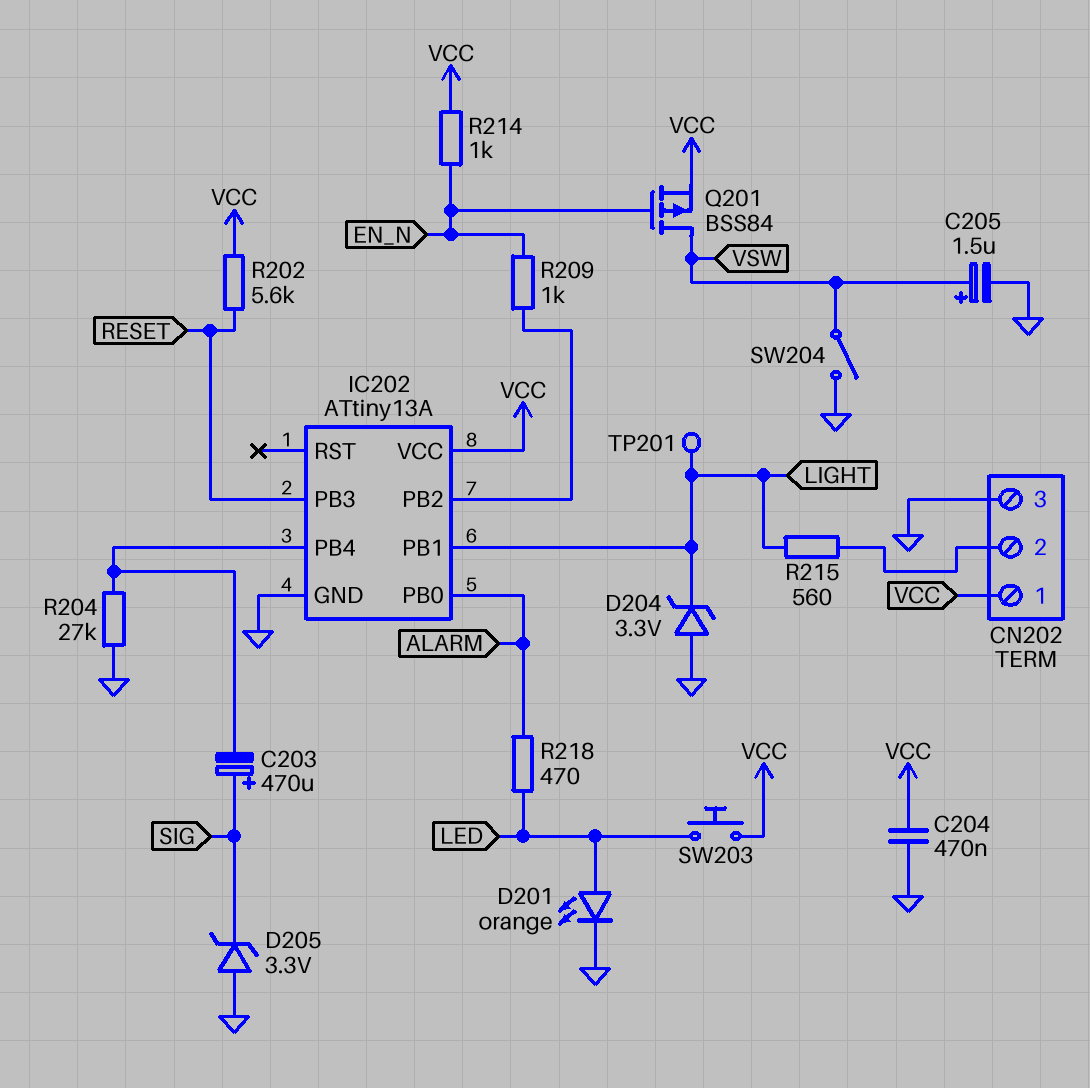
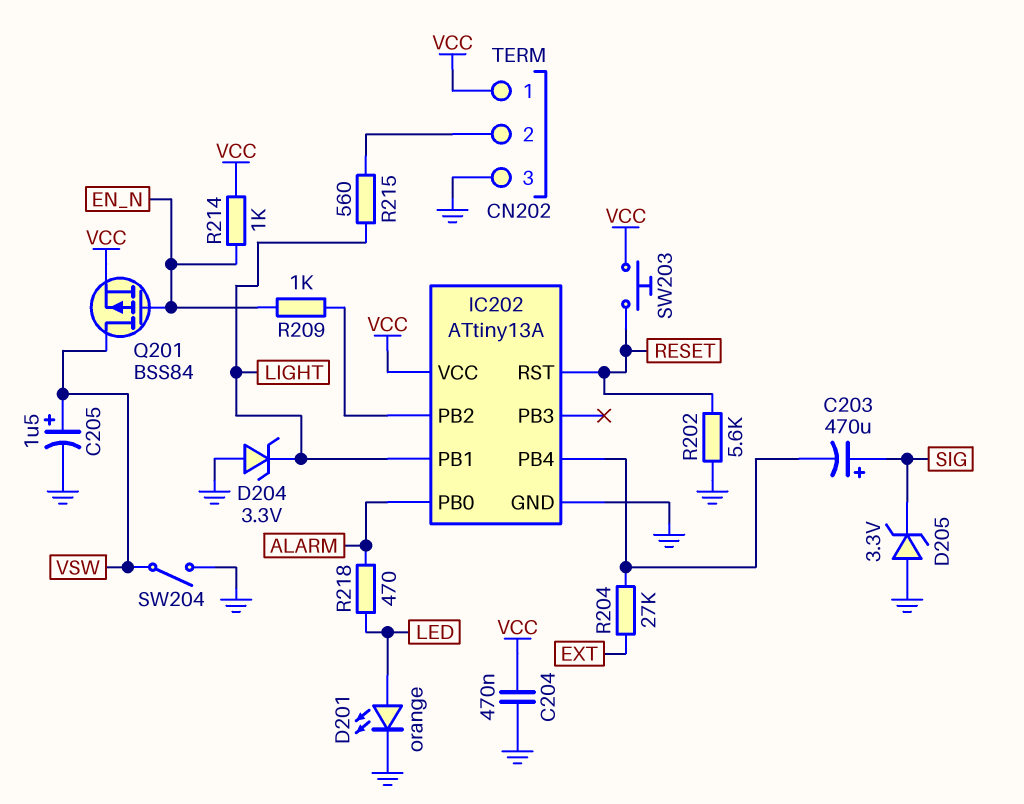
IC202 pin PB3: RESET -> none
IC202 pin RST: none -> RESET
R202: 5.6k (RESET, VCC) -> 5.6k (GND, RESET)
R204: 27k (GND, IC202/PB4) -> 27k (EXT, IC202/PB4)
SW203: button (LED, VCC) -> button (RESET, VCC)
TP201: test point (LIGHT) -> none

